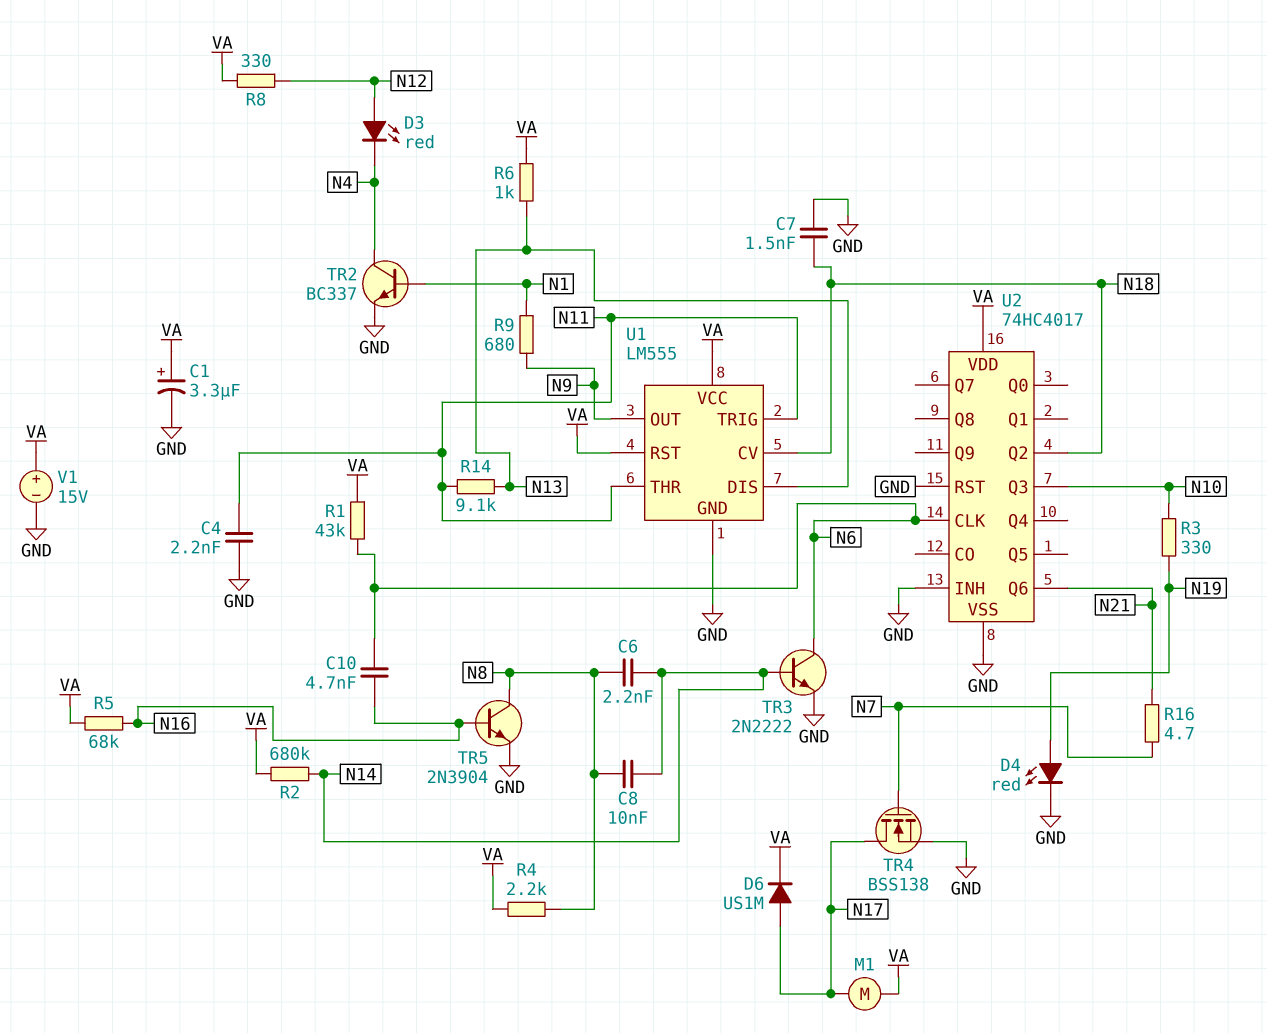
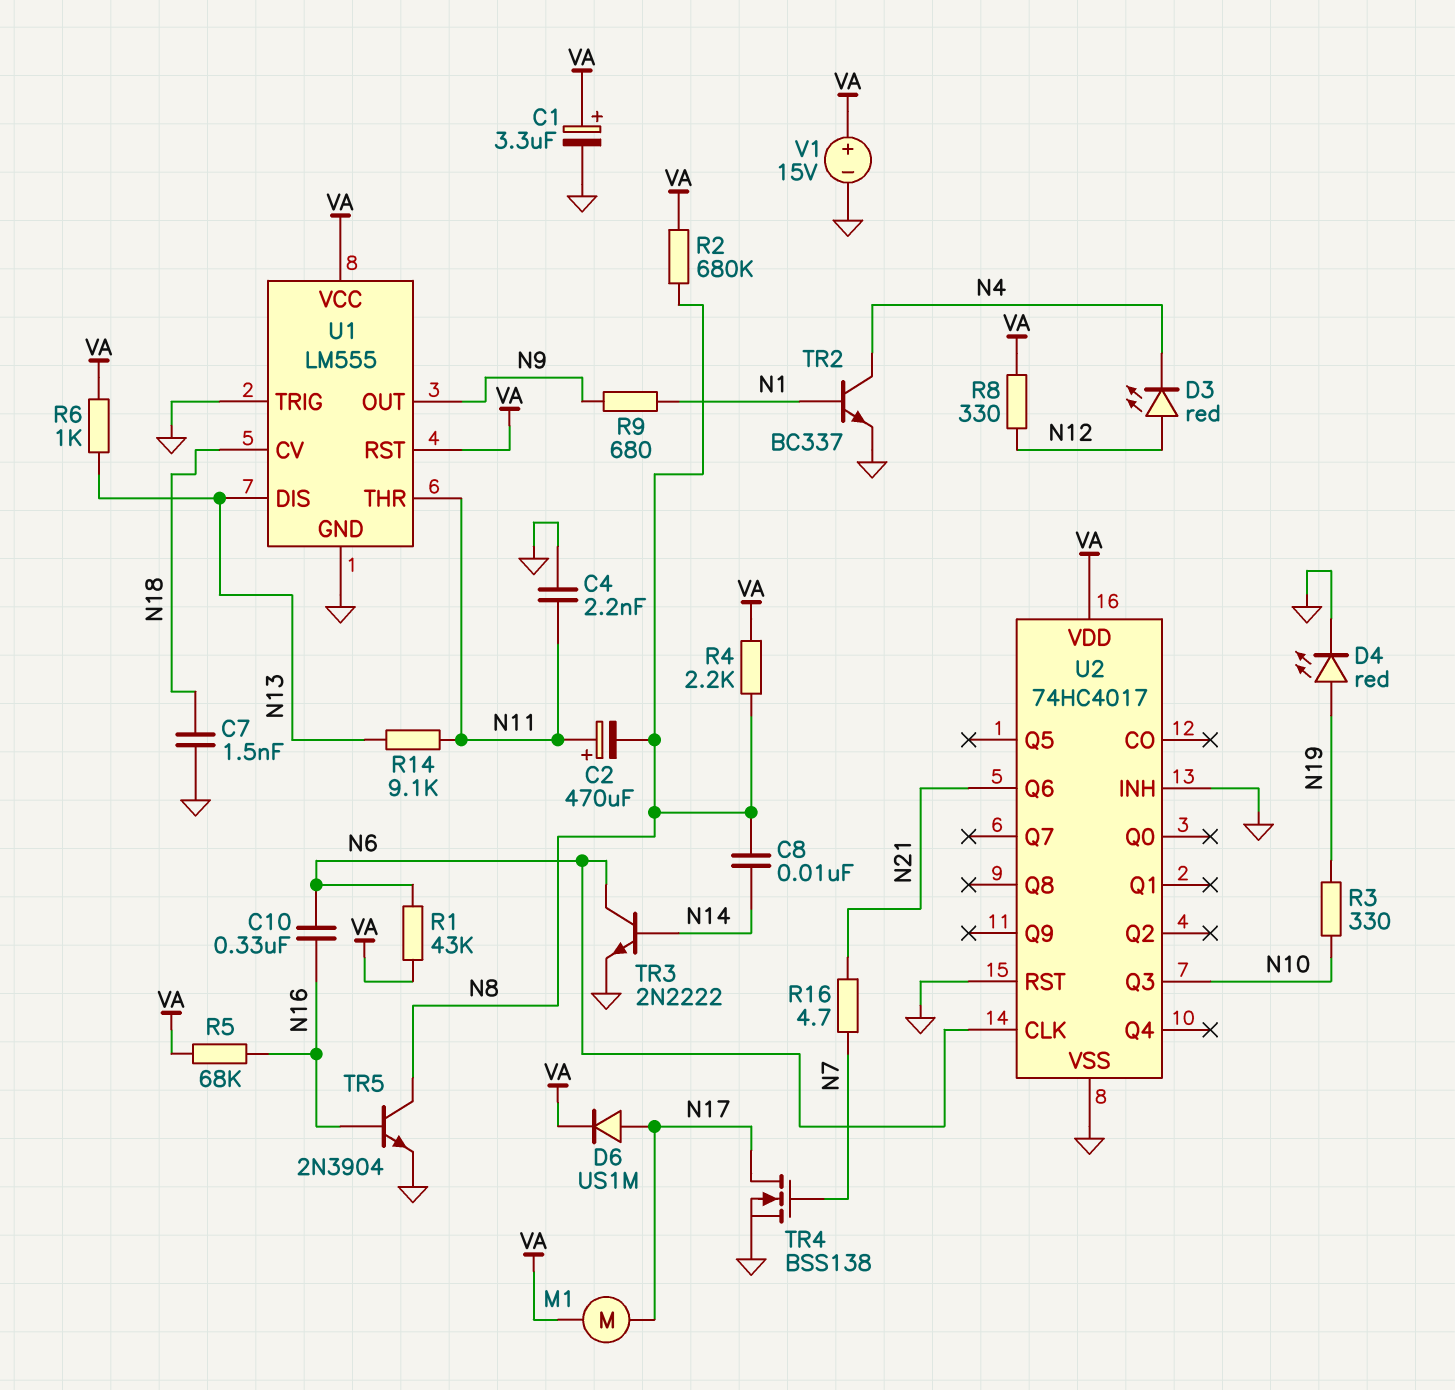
C2: none -> 470uF (plus N11, minus N8)
C6: 2.2nF (N8, N14) -> none
C10: 4.7nF (N6, N16) -> 330nF (N6, N16)
R2: 680k (N14, VA) -> 680k (N8, VA)
U1 pin TRIG: N11 -> GND
U2 pin Q2: N18 -> none

